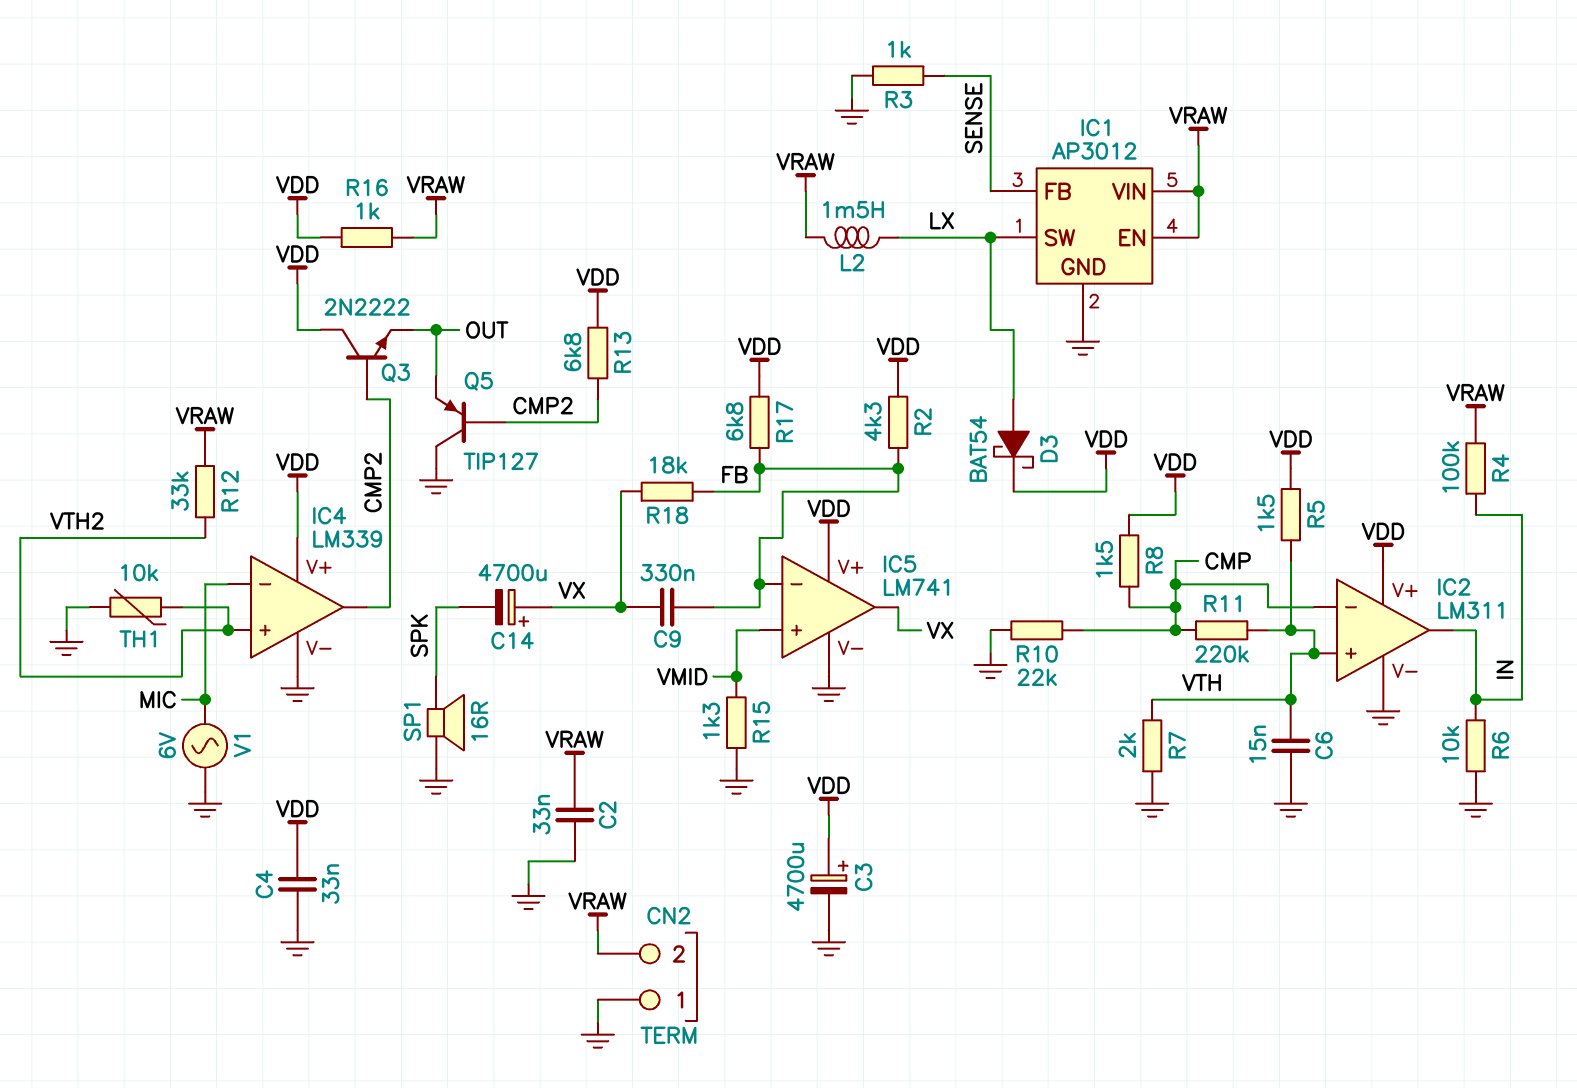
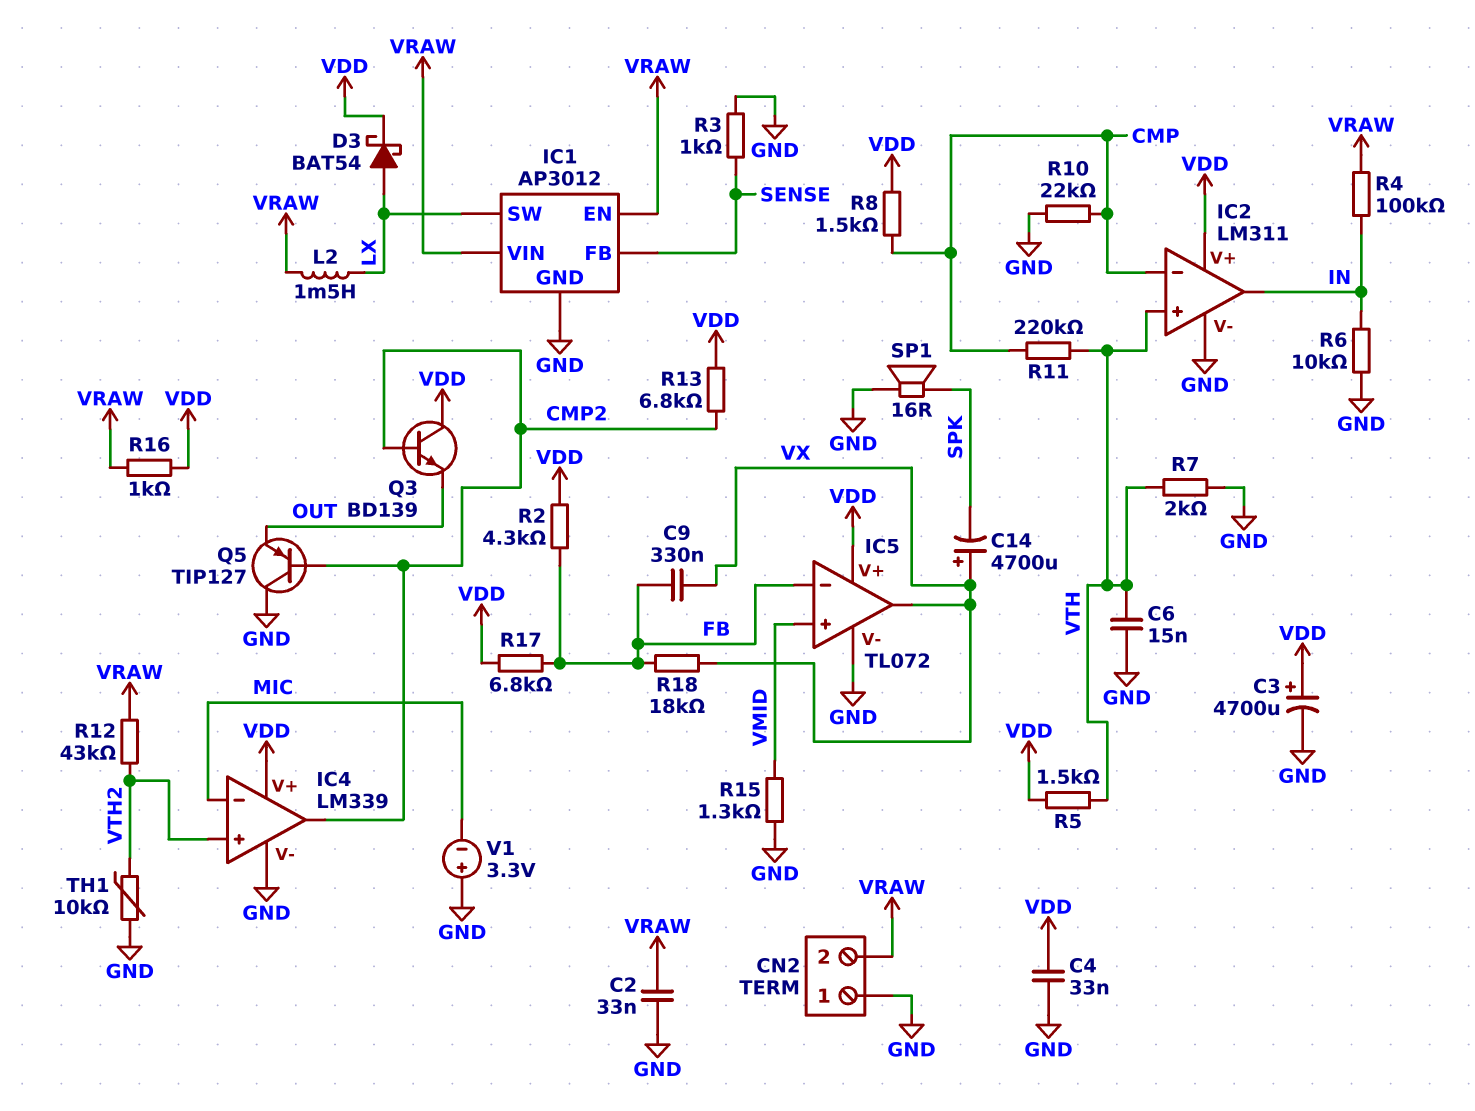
IC5: LM741 -> TL072
Q3: NPN 2N2222 (B CMP2, C VDD, E OUT) -> NPN BD139 (B CMP2, C VDD, E OUT)
R12: 33k (VRAW, VTH2) -> 43k (VRAW, VTH2)
V1: AC 6V (GND, MIC) -> 3.3V (plus GND, minus MIC)

